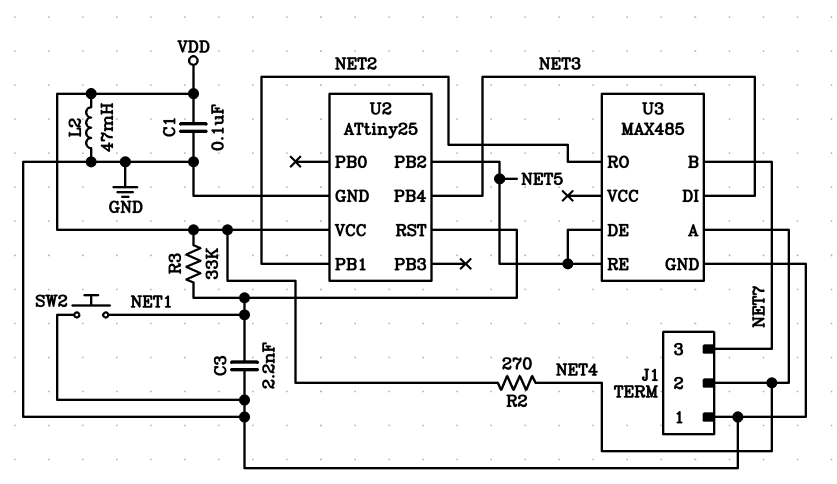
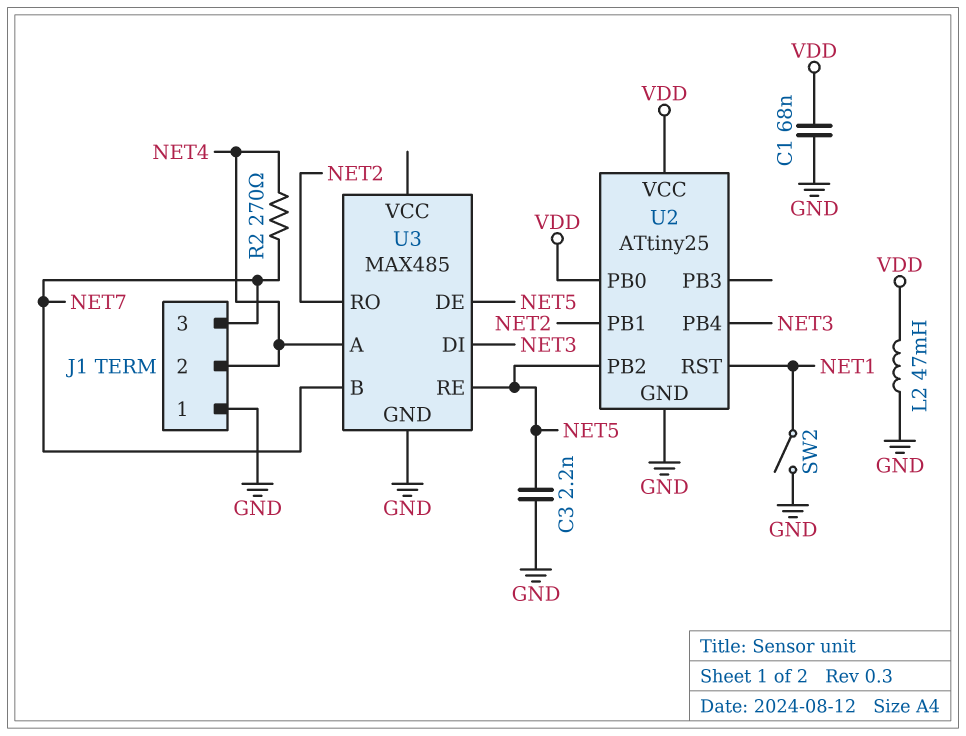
C1: 100nF (GND, VDD) -> 68nF (GND, VDD)
C3: 2.2nF (GND, NET1) -> 2.2nF (GND, NET5)
R2: 270 (NET4, VDD) -> 270 (NET4, NET7)
R3: 33k (NET1, VDD) -> none
SW2: button (GND, NET1) -> switch (GND, NET1)
U2 pin PB0: none -> VDD

